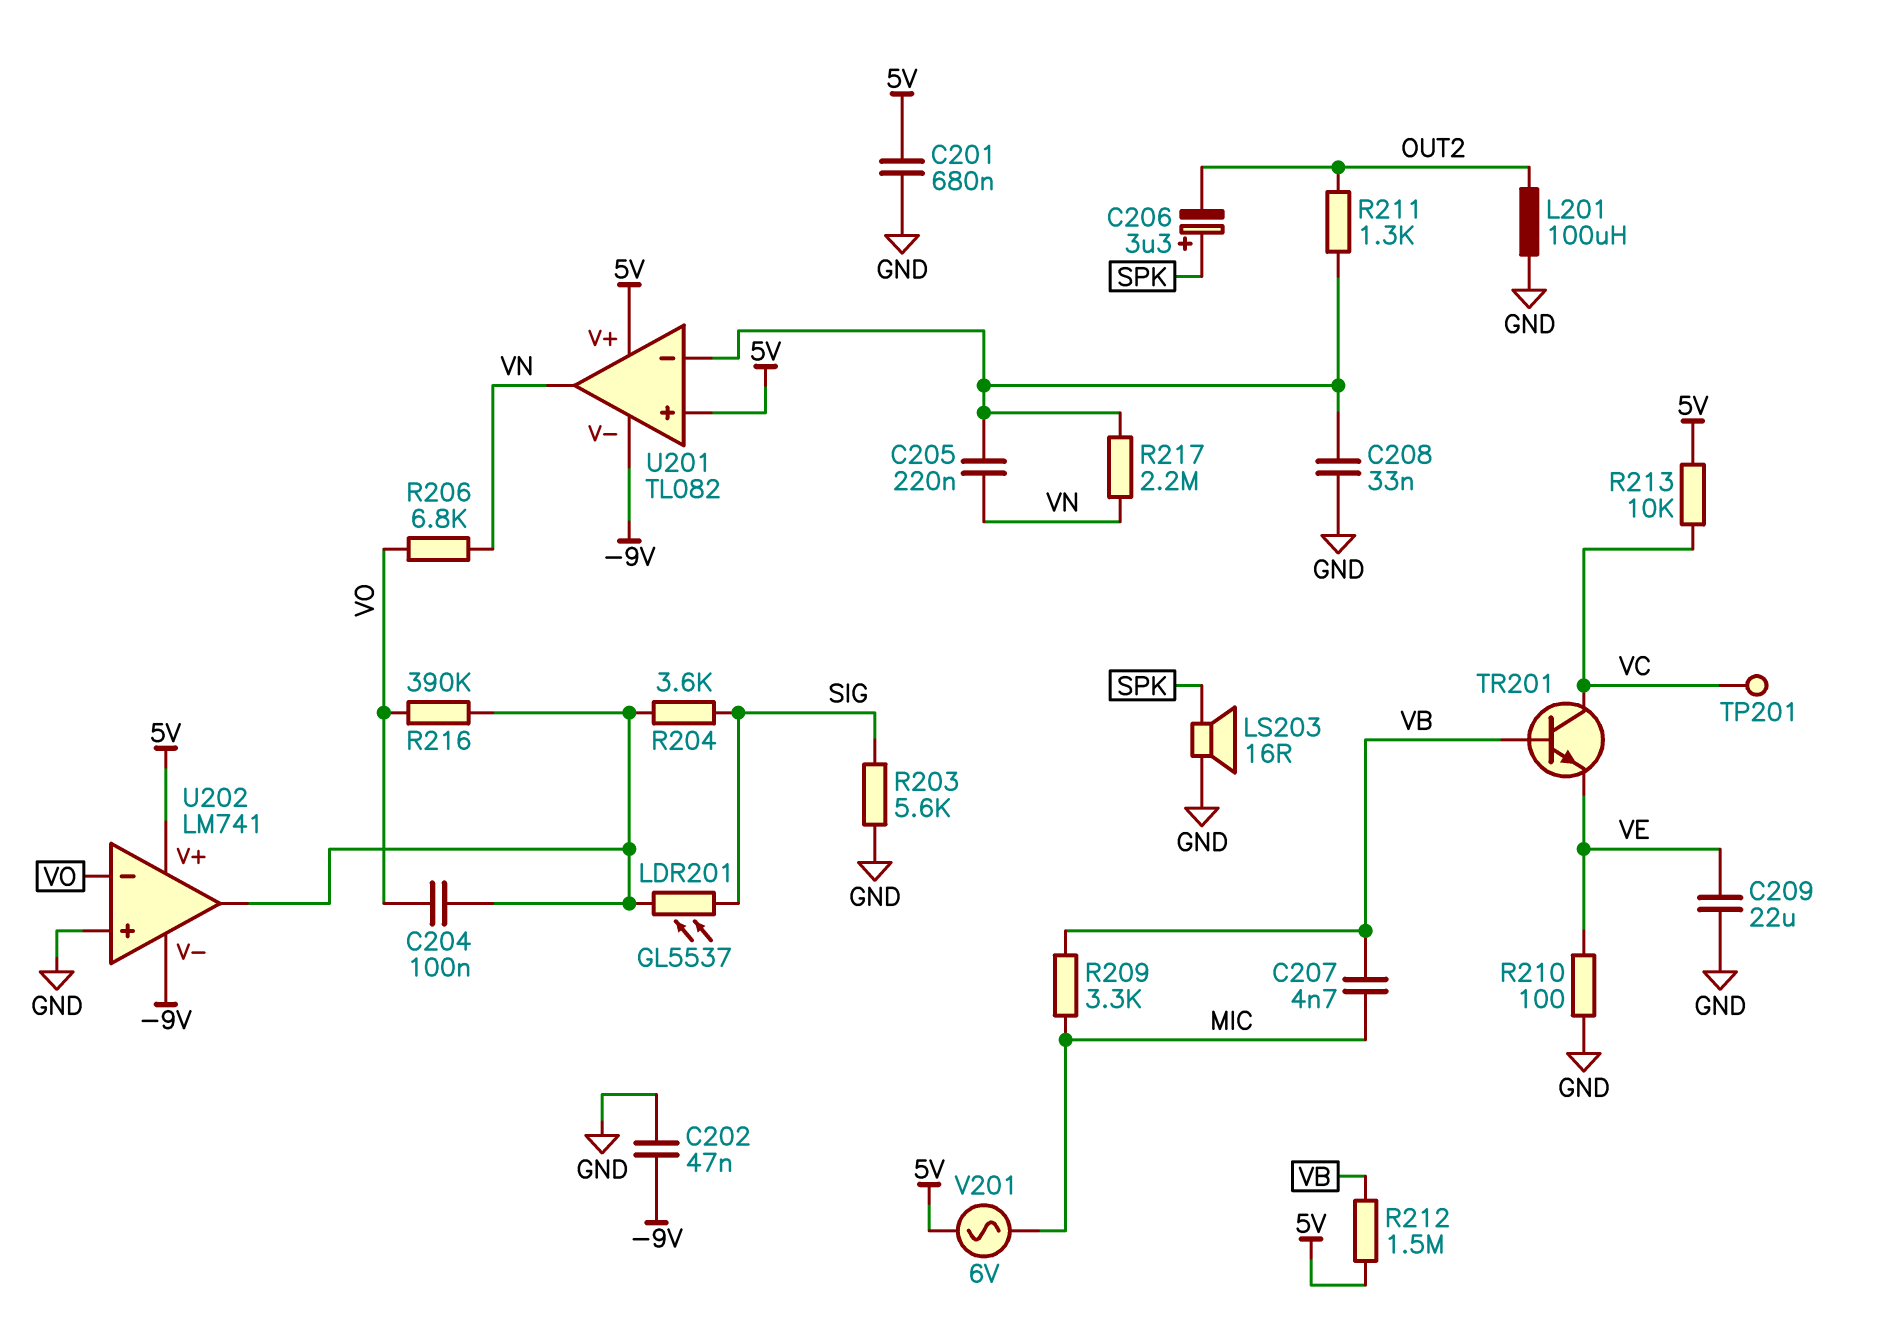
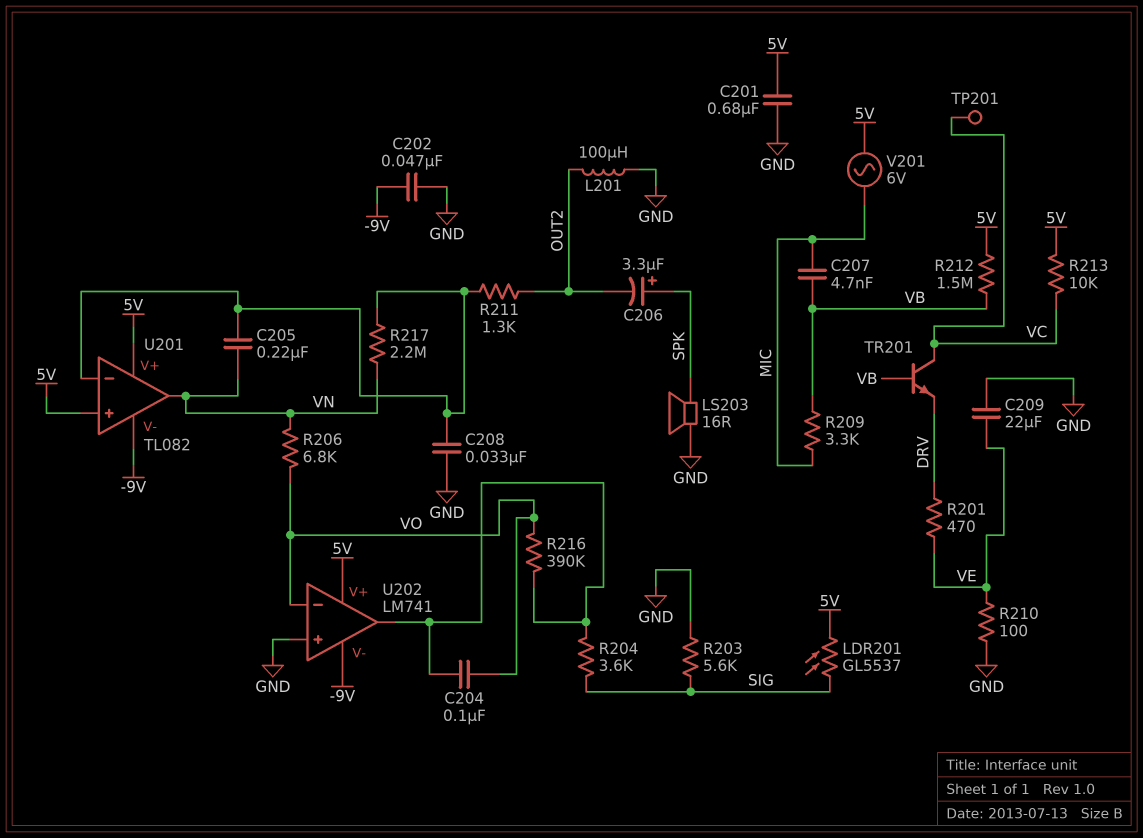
LDR201: GL5537 (SIG, U202/out) -> GL5537 (5V, SIG)
R201: none -> 470 (DRV, VE)
TR201: NPN (B VB, C VC, E VE) -> NPN (B VB, C VC, E DRV)

